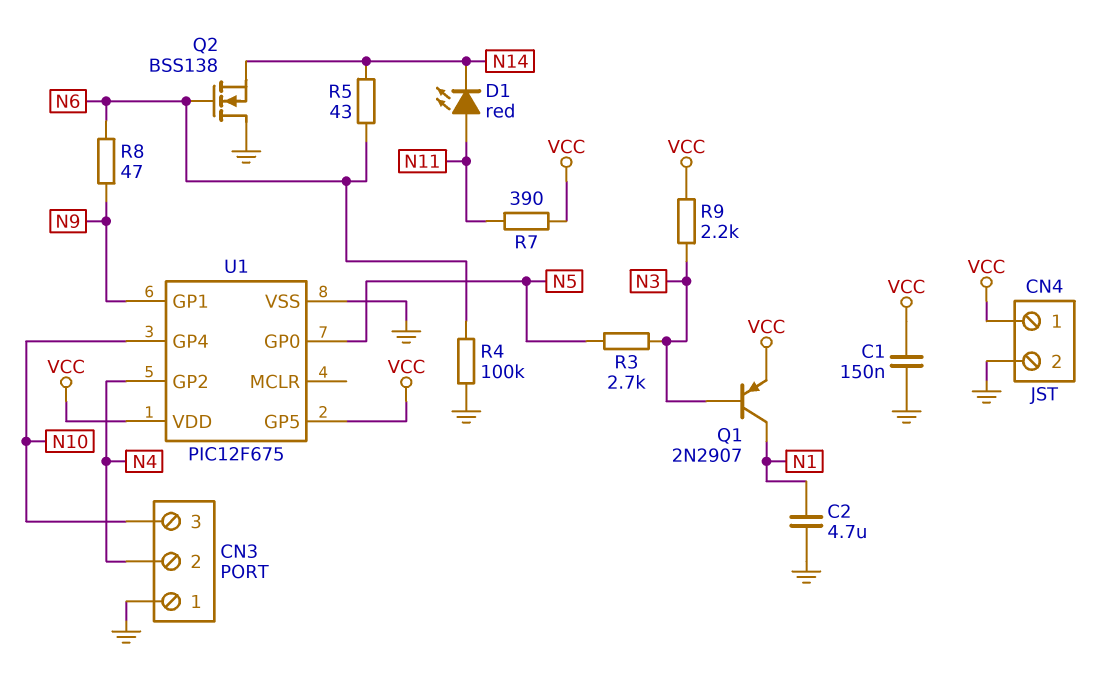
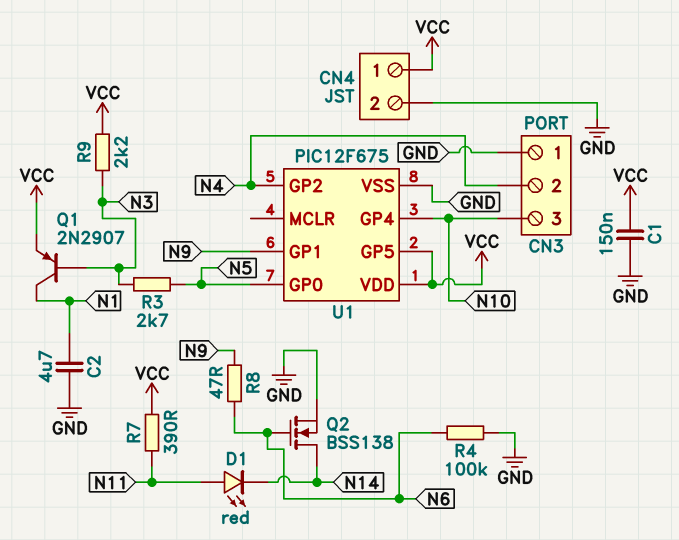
Q2: NMOS BSS138 (G N6, D GND, S N14) -> NMOS BSS138 (G N6, D N14, S GND)
R5: 43 (N6, N14) -> none

